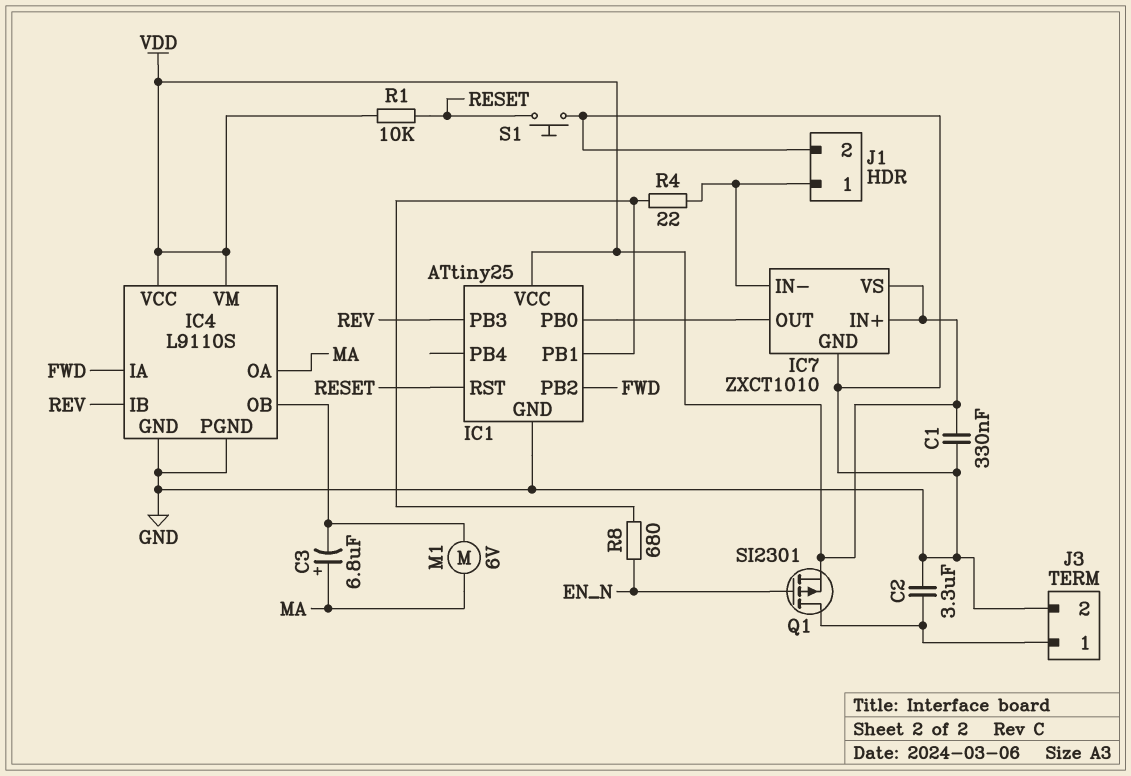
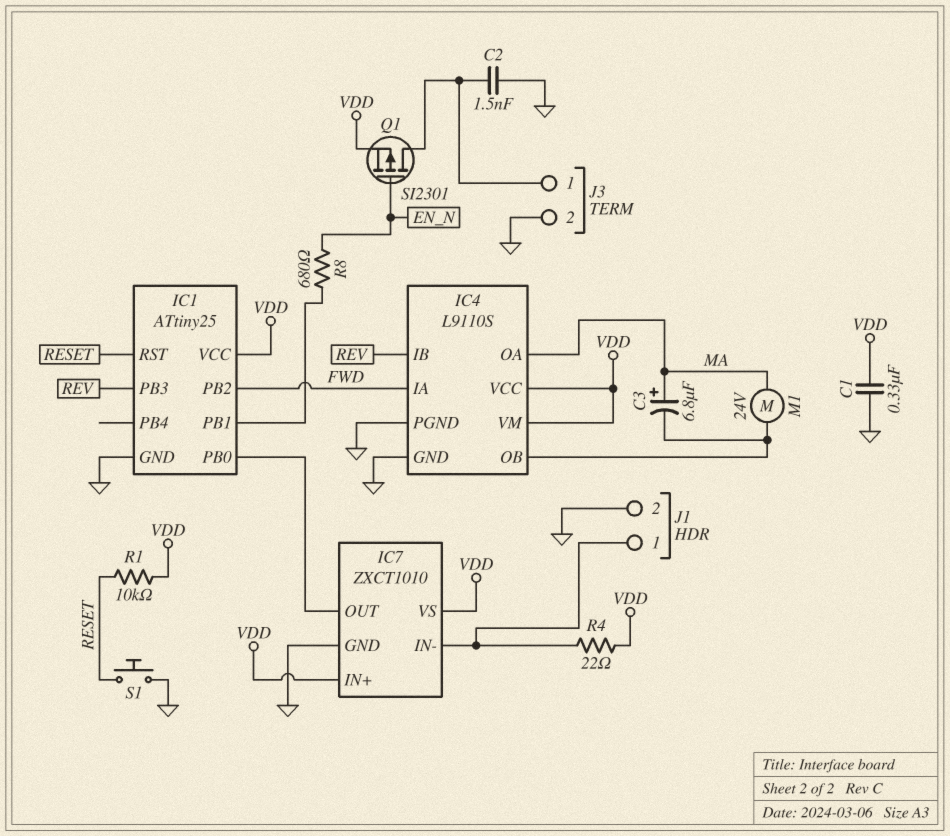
C2: 3.3uF (GND, J3/1) -> 1.5nF (GND, J3/1)
M1: motor 6V (IC4/OB, MA) -> motor 24V (IC4/OB, MA)
R4: 22 (IC1/PB1, IC7/IN-) -> 22 (IC7/IN-, VDD)

